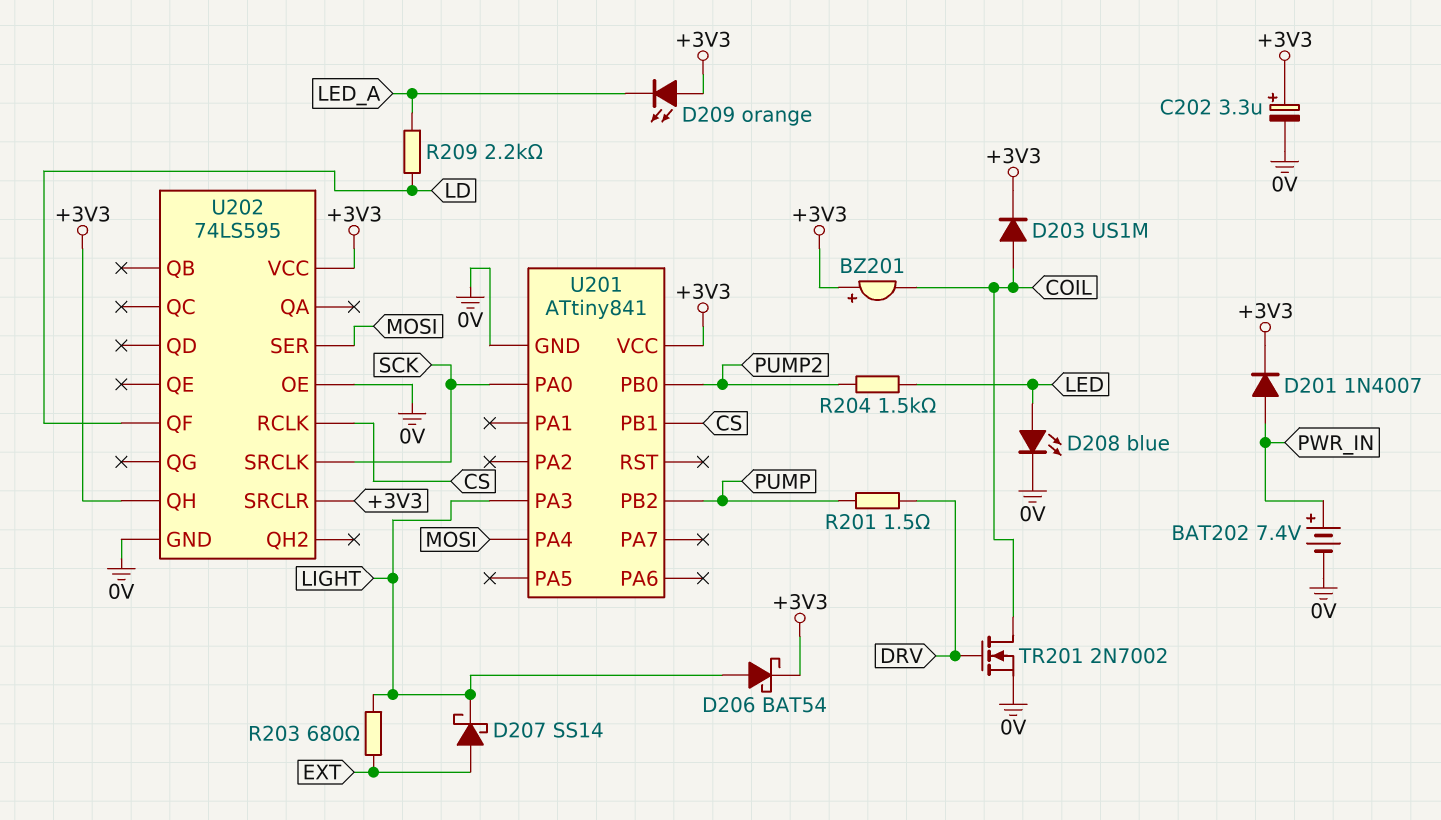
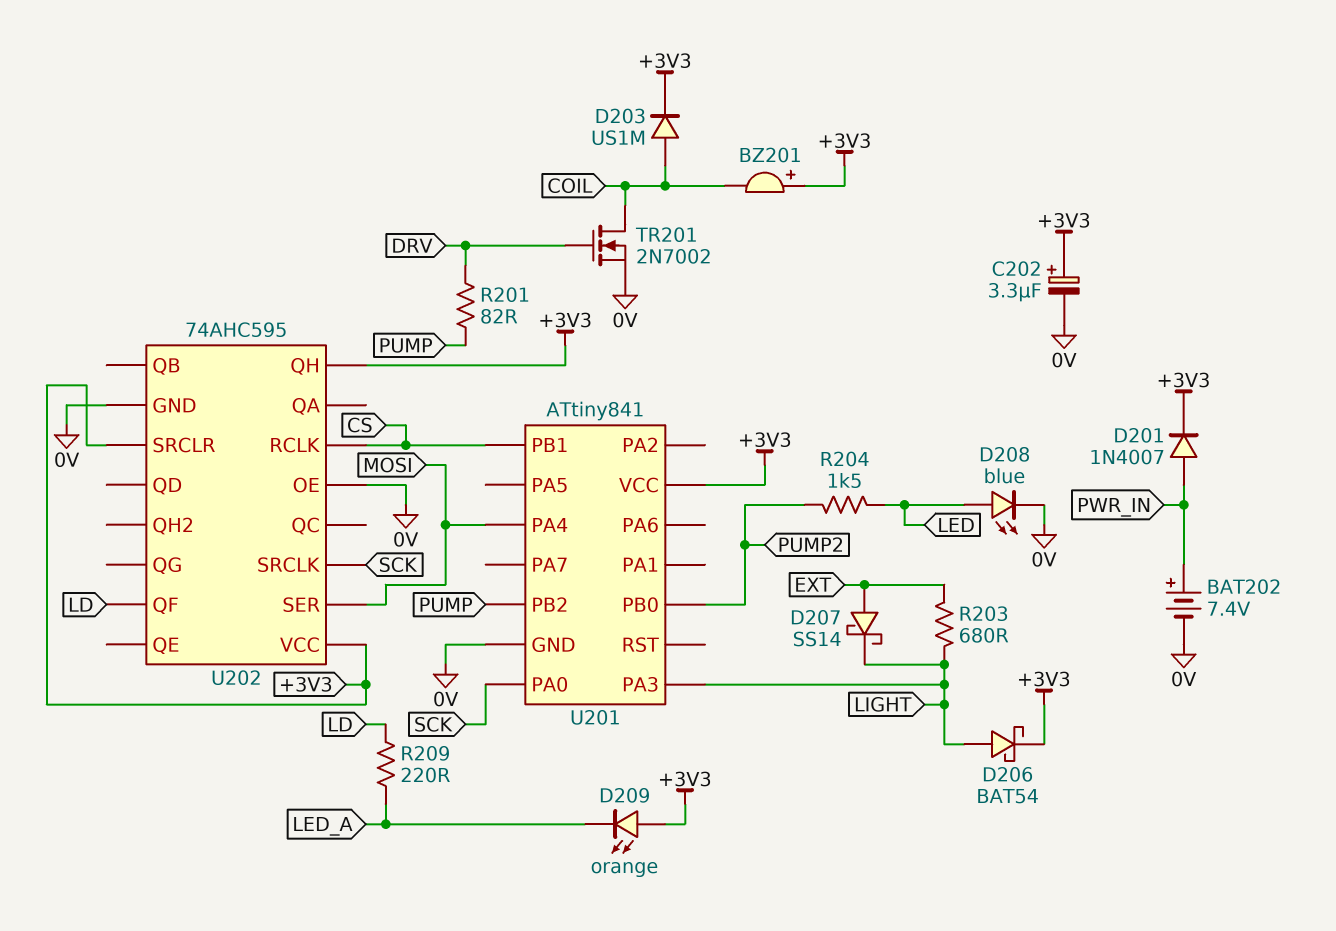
R201: 1.5 (DRV, PUMP) -> 82 (DRV, PUMP)
R209: 2.2k (LD, LED_A) -> 220 (LD, LED_A)
U202: 74LS595 -> 74AHC595

